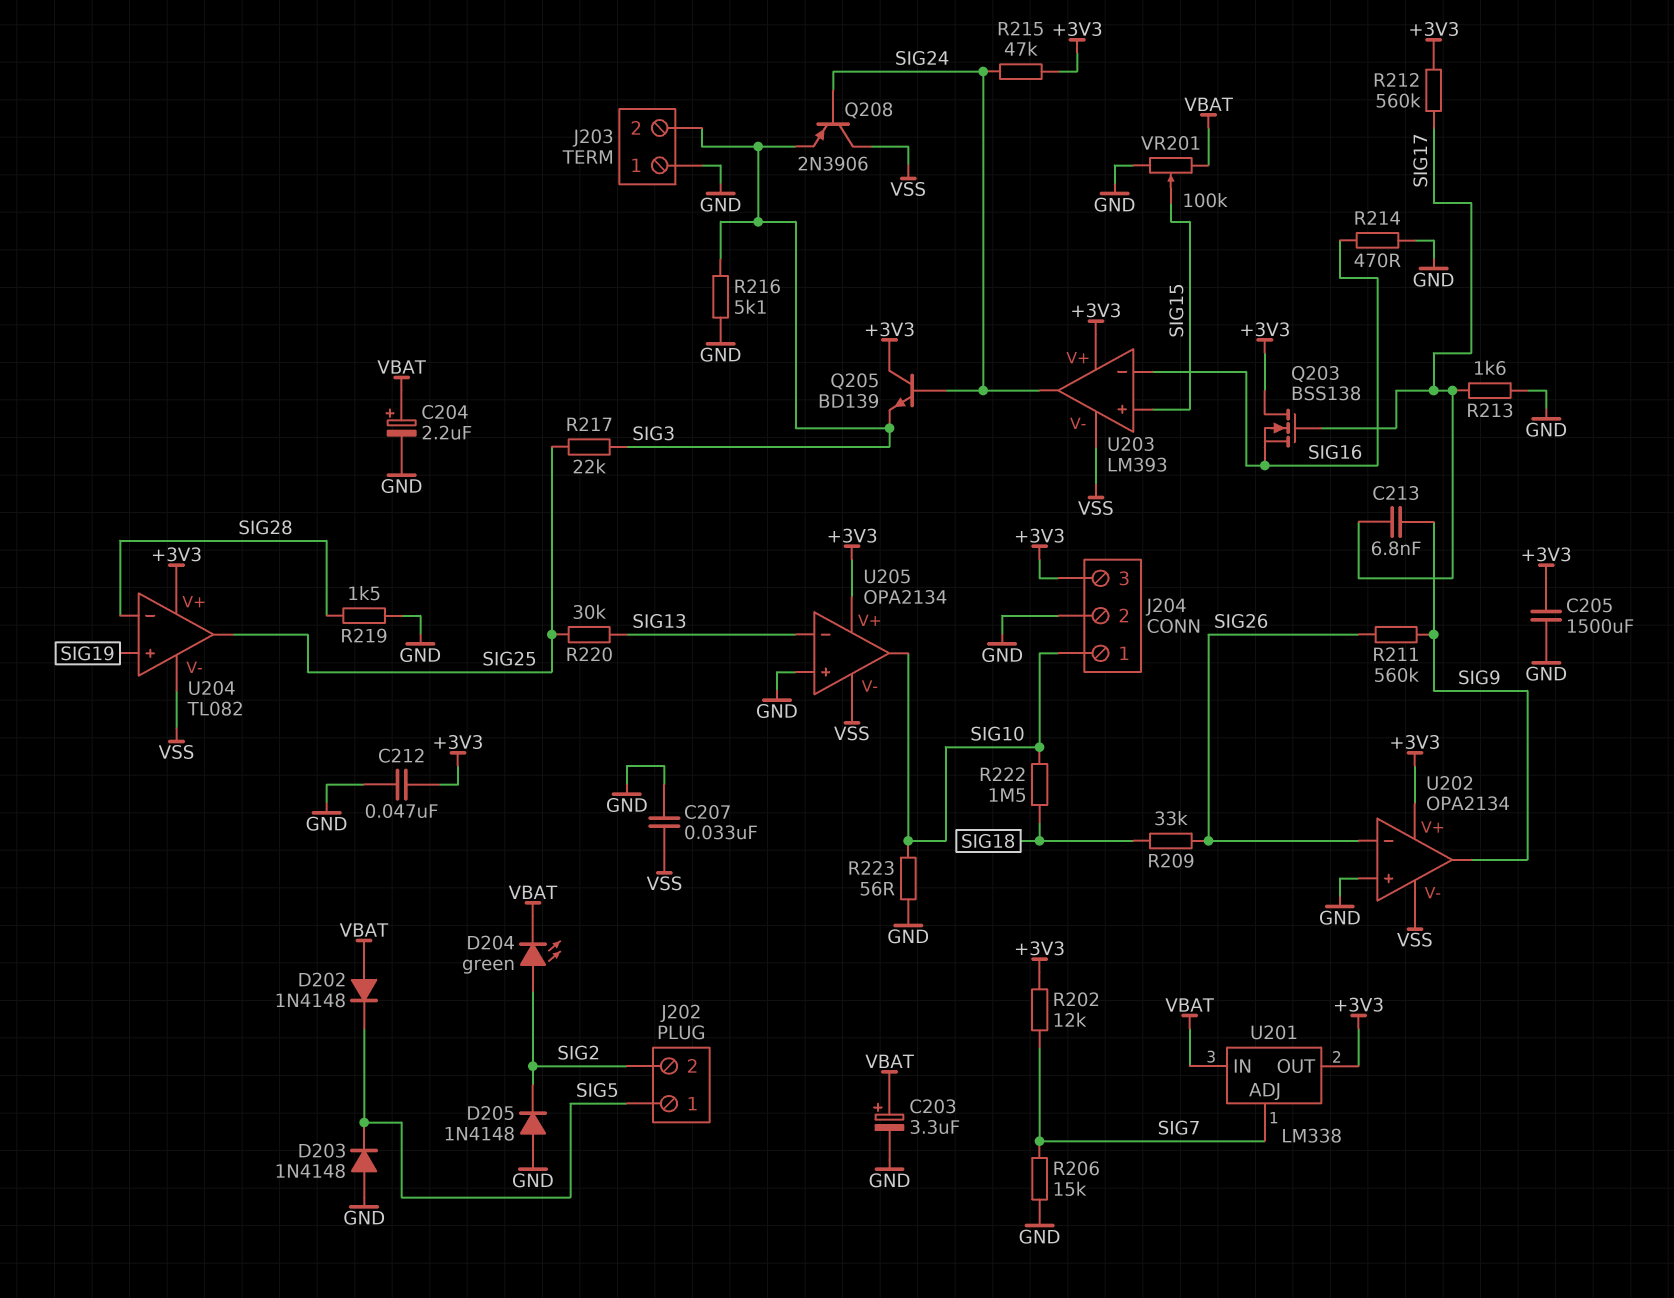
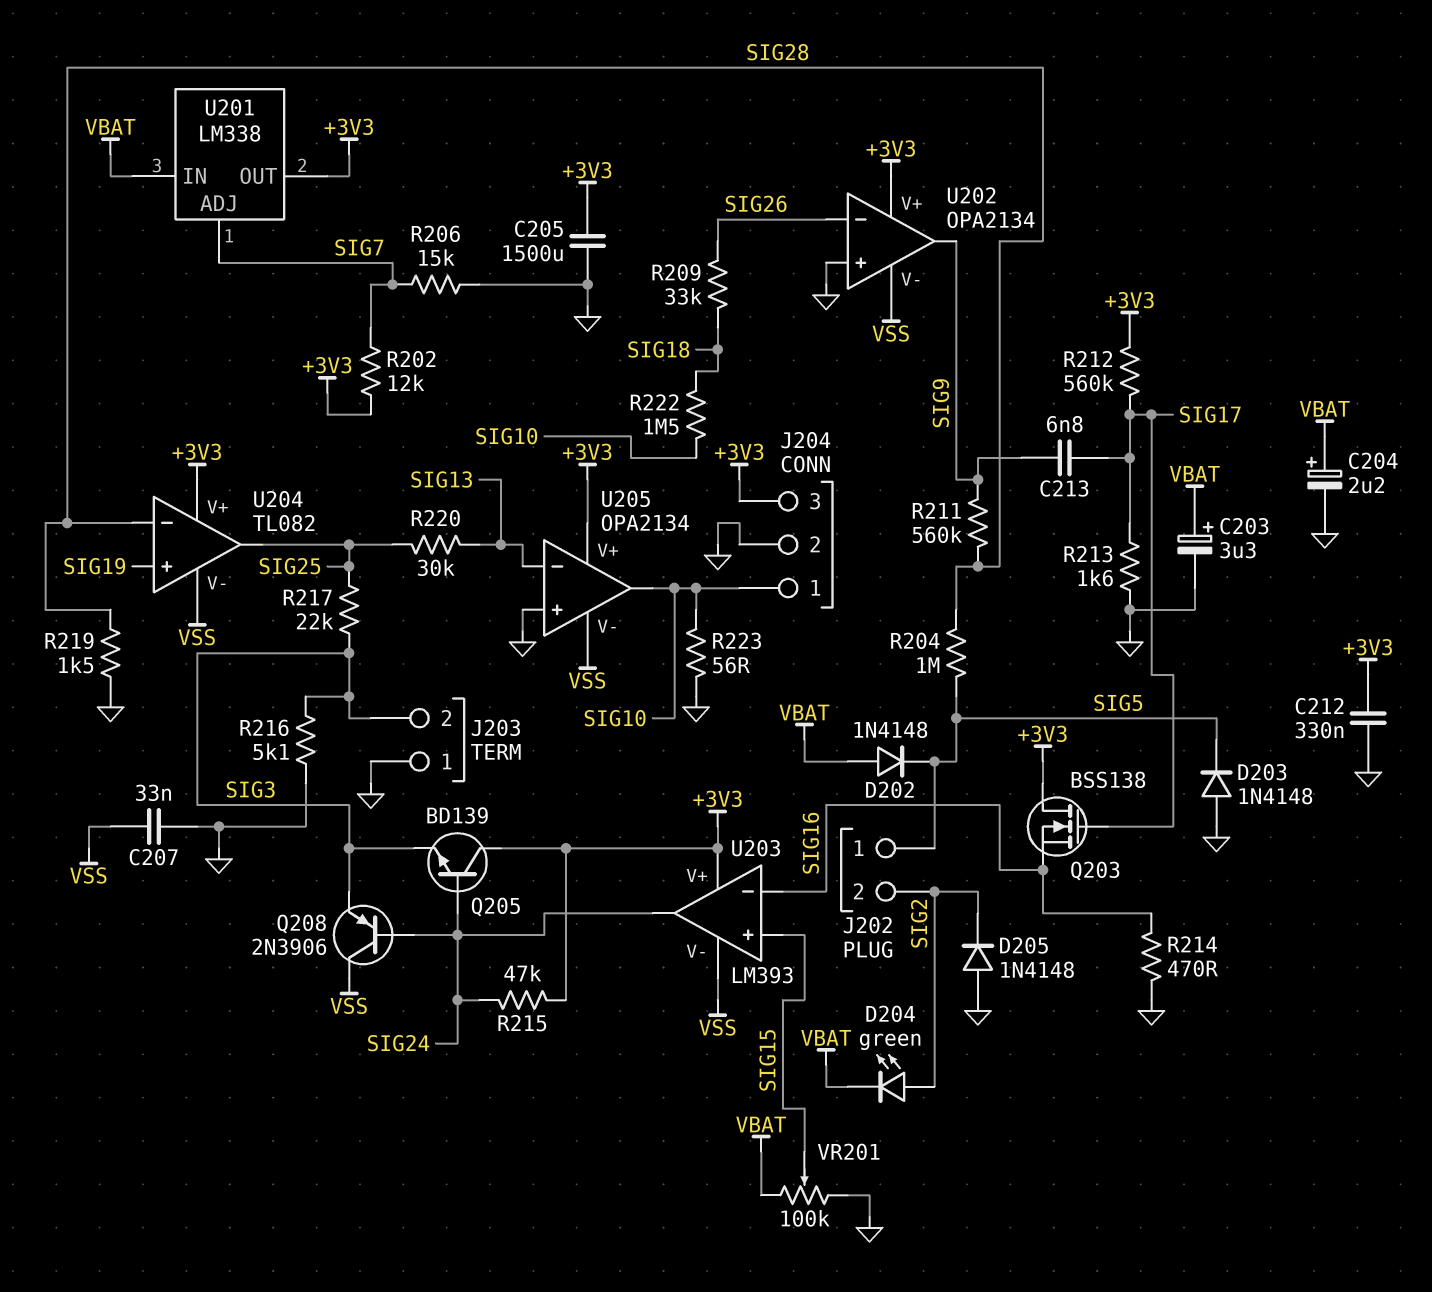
C212: 47nF (+3V3, GND) -> 330nF (+3V3, GND)
R204: none -> 1M (SIG5, SIG28)
R211: 560k (SIG9, SIG26) -> 560k (SIG9, SIG28)

